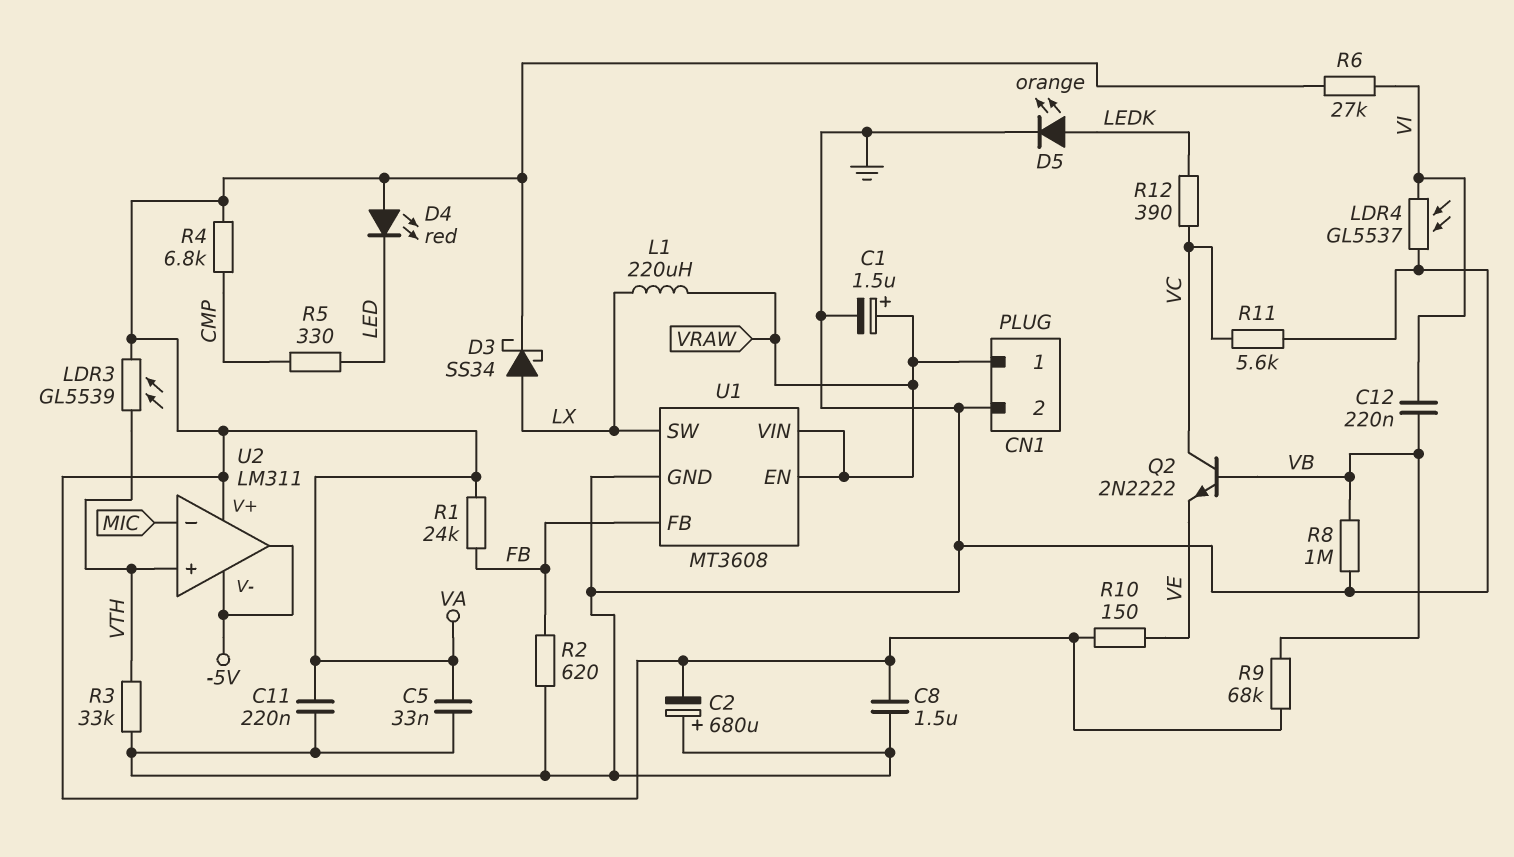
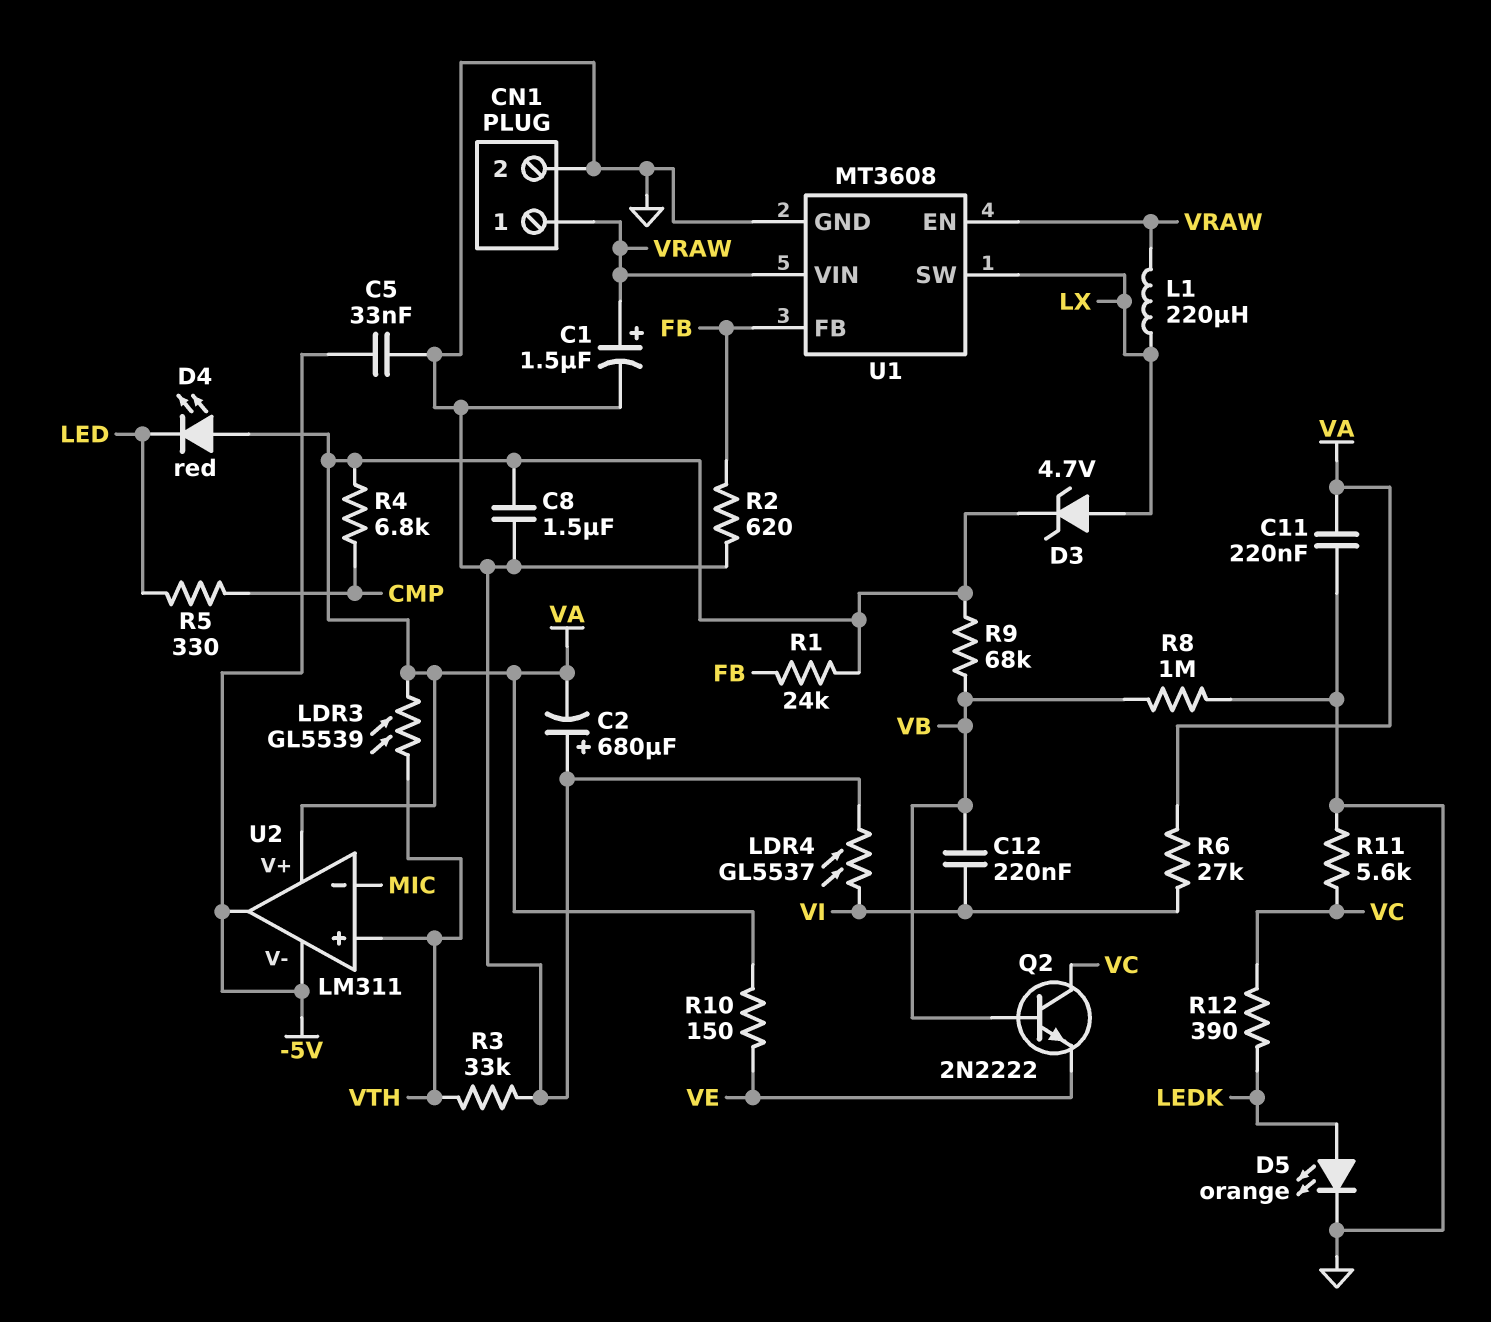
C5: 33nF (GND, VA) -> 33nF (-5V, GND)
D3: schottky SS34 (A LX, K VA) -> zener 4.7V (A LX, K VA)

